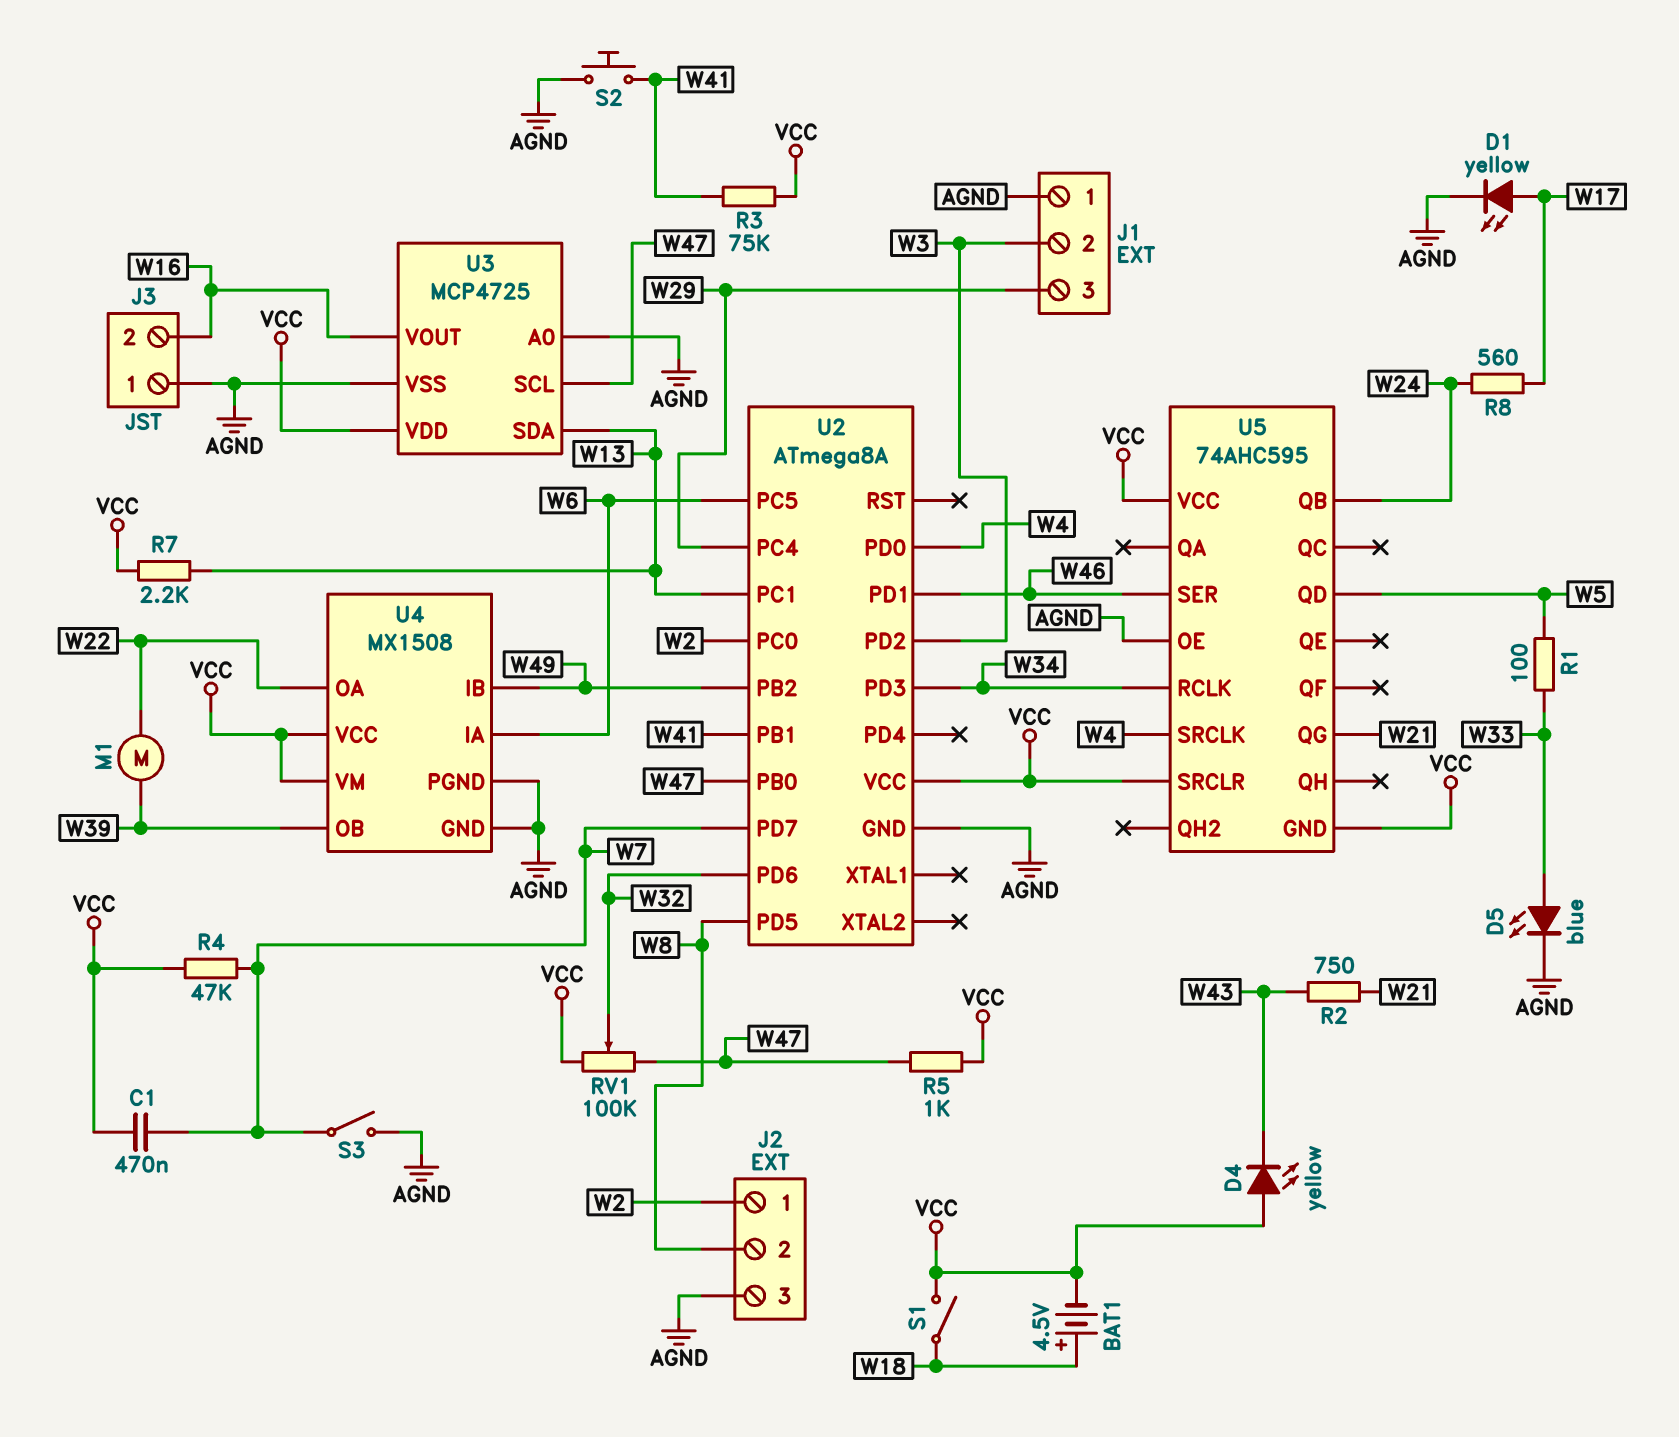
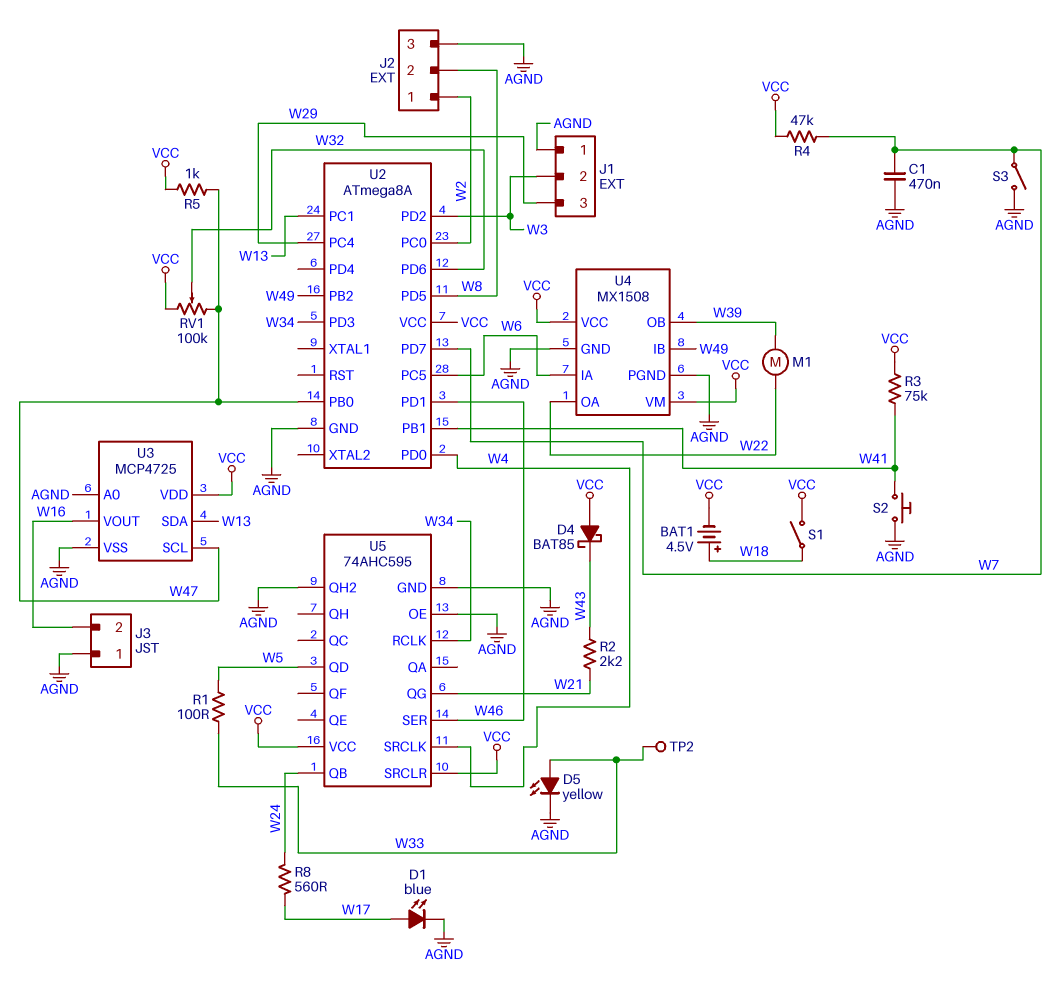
C1: 470nF (VCC, W7) -> 470nF (AGND, W7)
D1: LED yellow (A W17, K AGND) -> LED blue (A W17, K AGND)
D4: LED yellow (A VCC, K W43) -> schottky BAT85 (A VCC, K W43)
D5: LED blue (A W33, K AGND) -> LED yellow (A W33, K AGND)
R2: 750 (W21, W43) -> 2.2k (W21, W43)
R7: 2.2k (VCC, W13) -> none
TP2: none -> test point (W33)
U5 pin GND: VCC -> AGND
U5 pin QH2: none -> AGND

